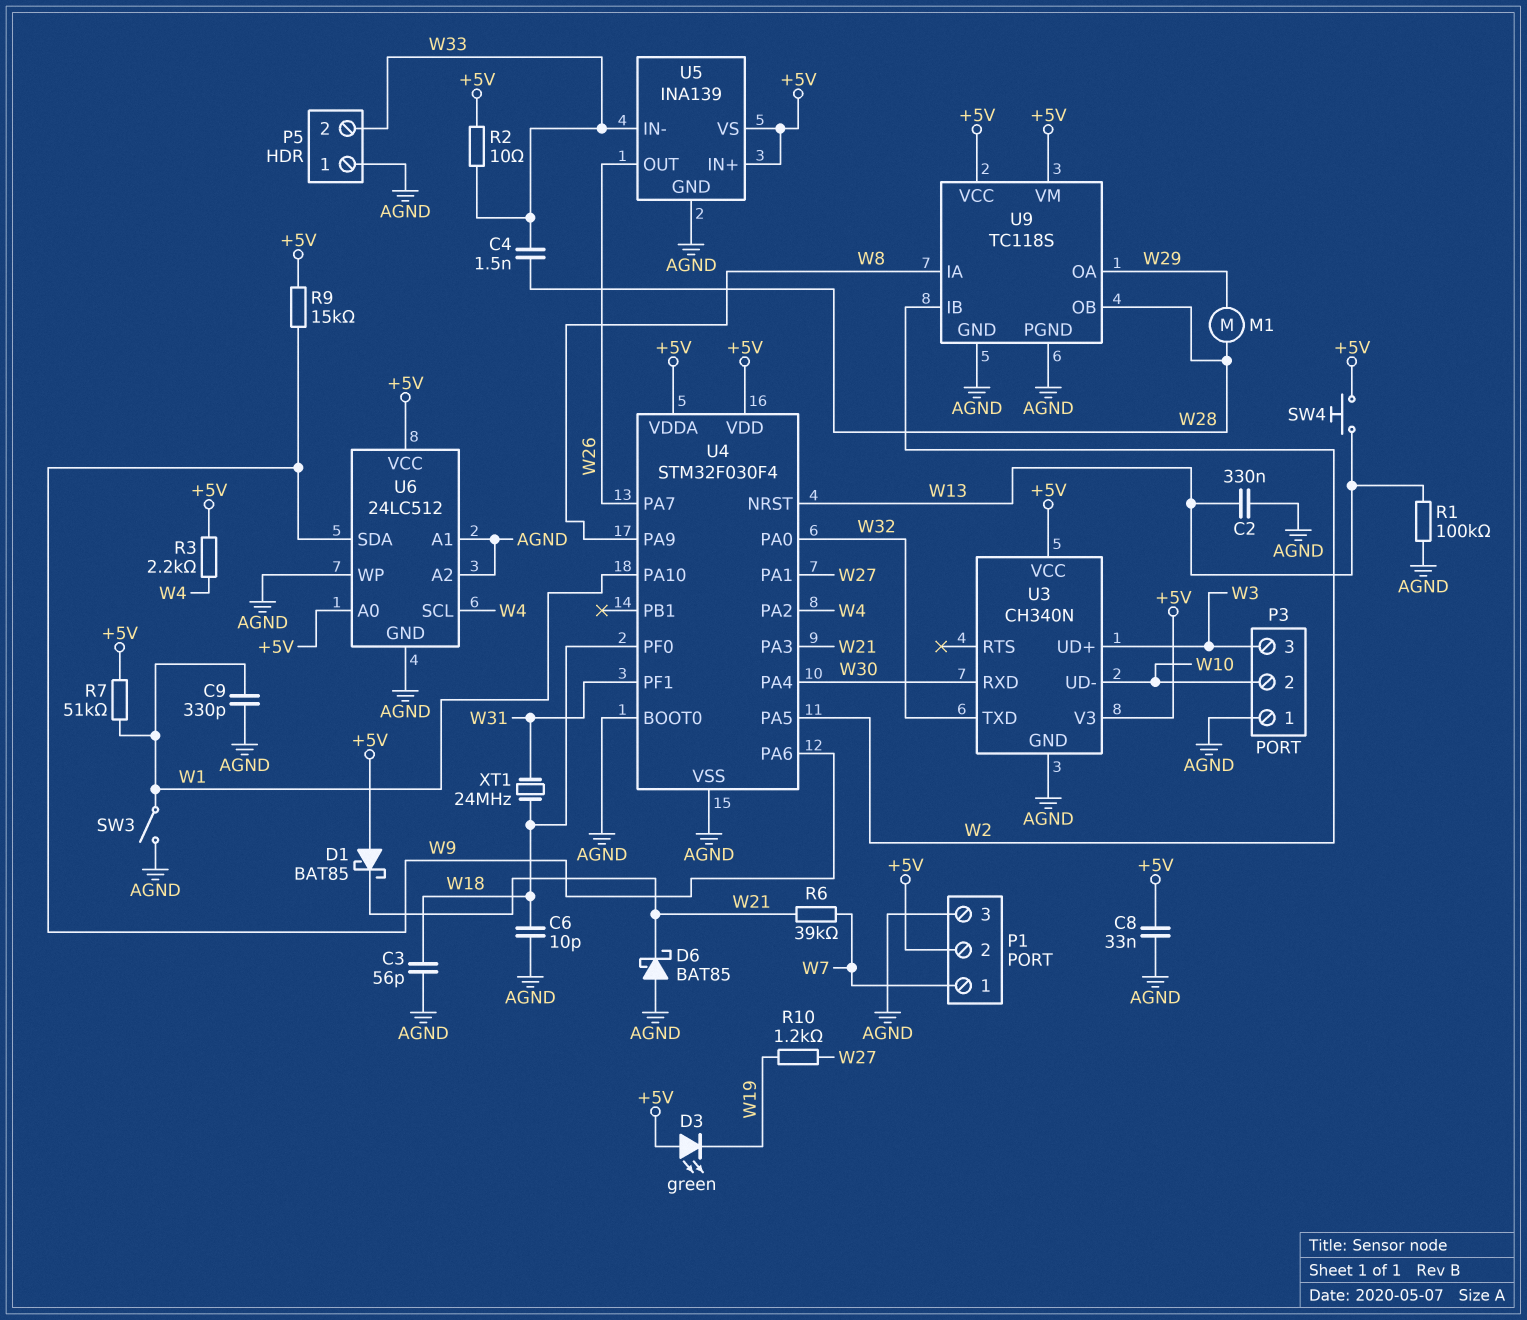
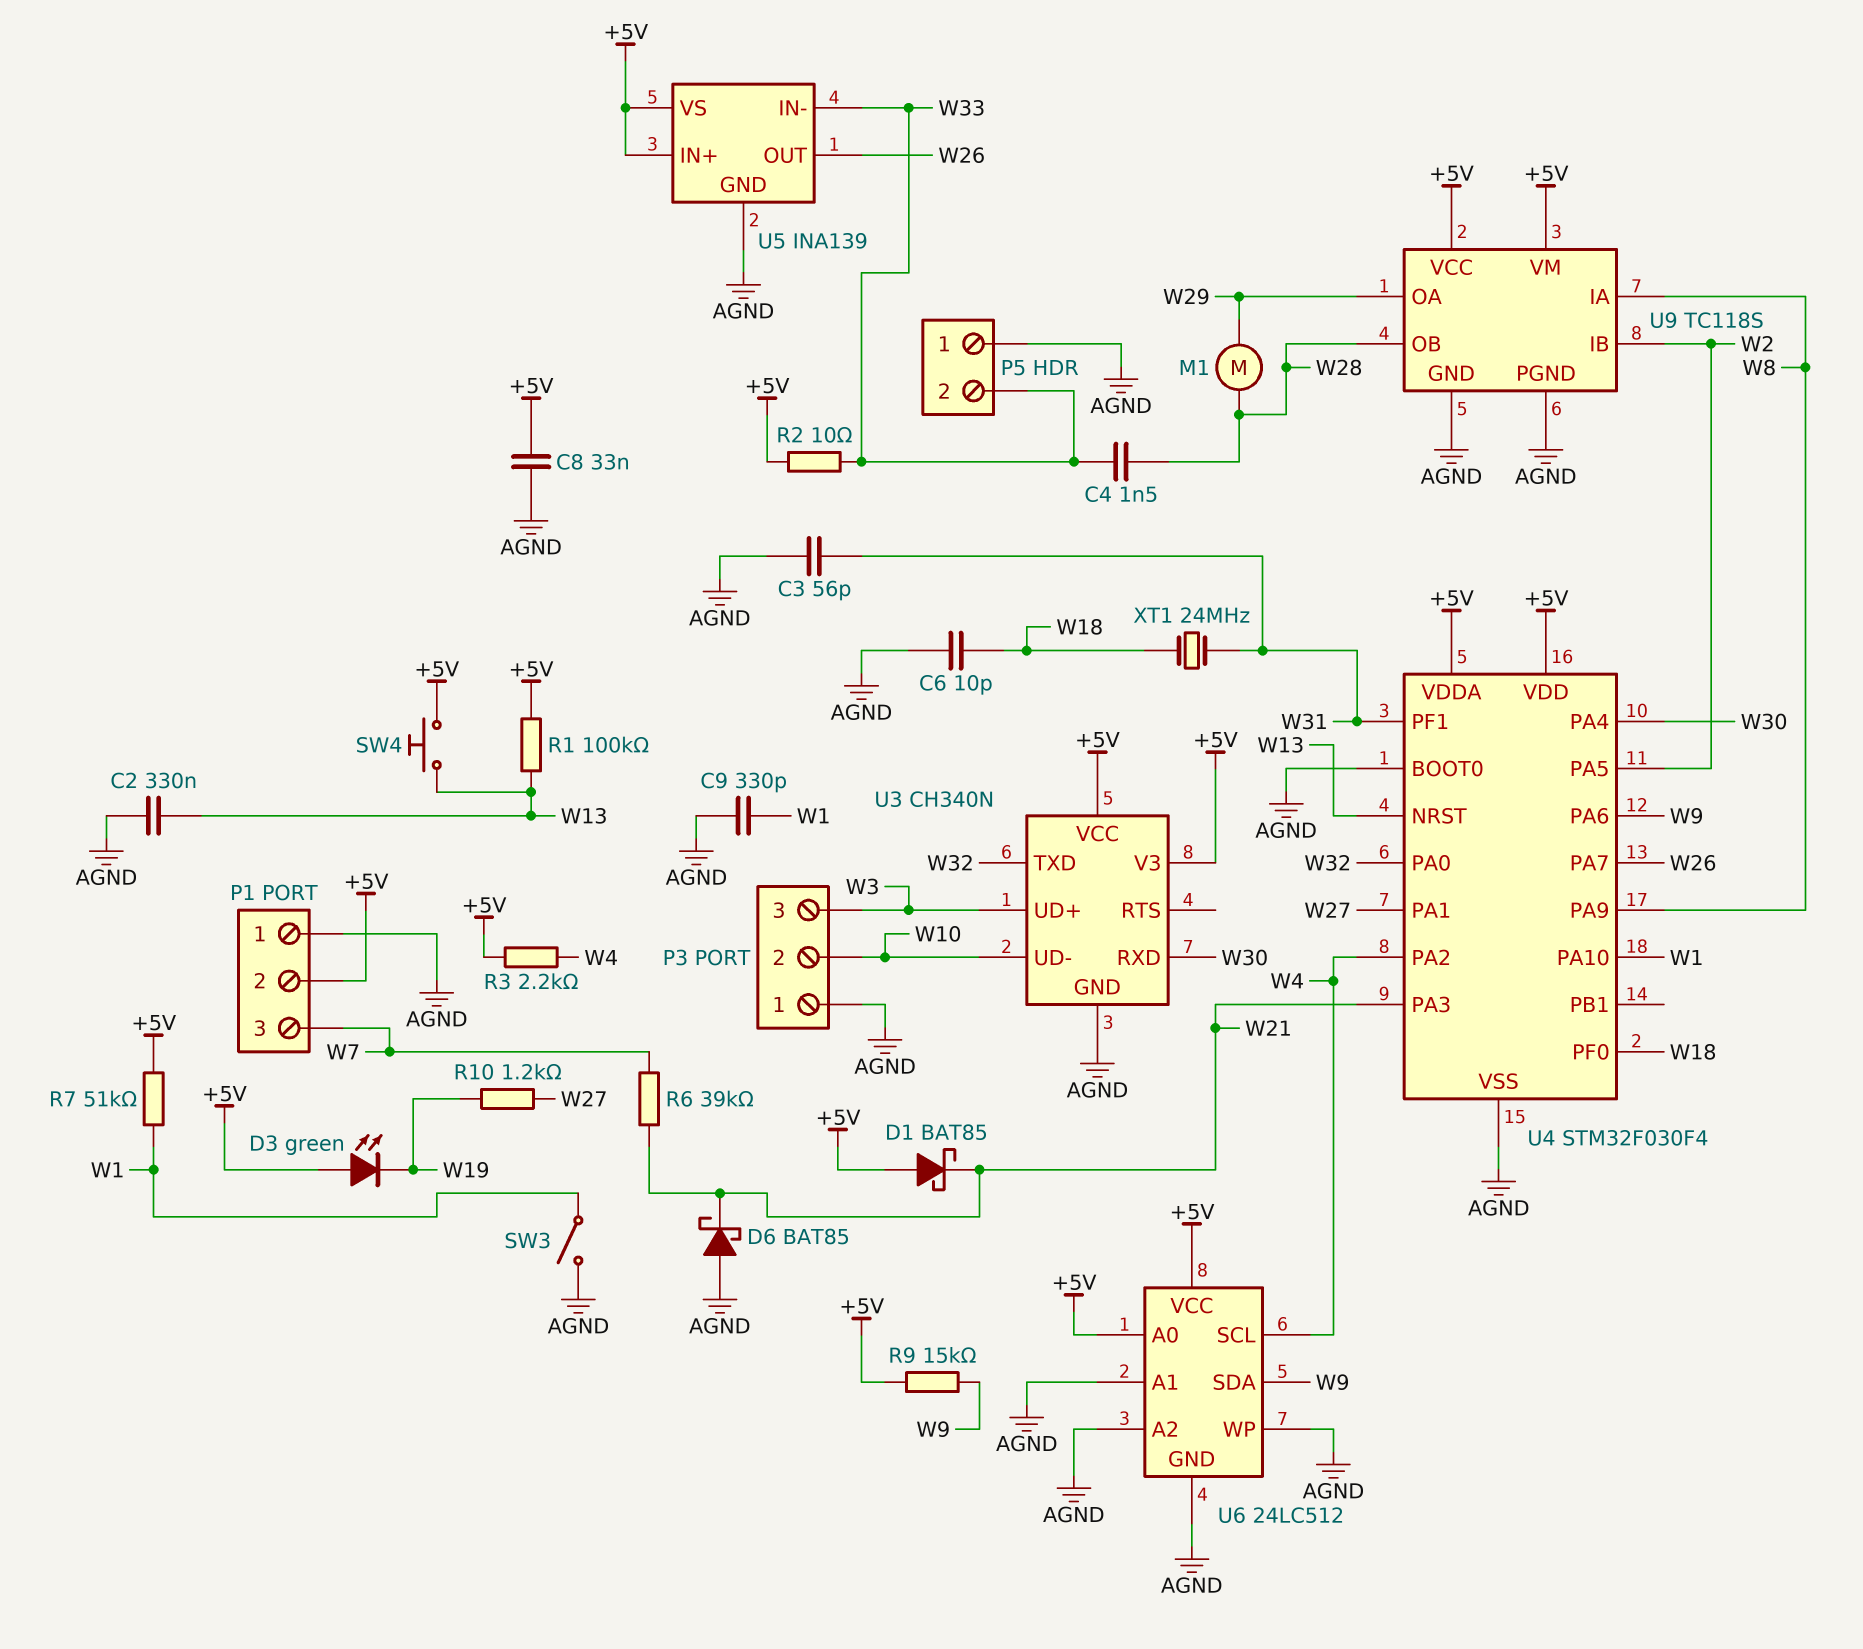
C3: 56pF (AGND, W18) -> 56pF (AGND, W31)
P1 pin 1: W7 -> AGND
P1 pin 3: AGND -> W7
R1: 100k (AGND, W13) -> 100k (+5V, W13)

